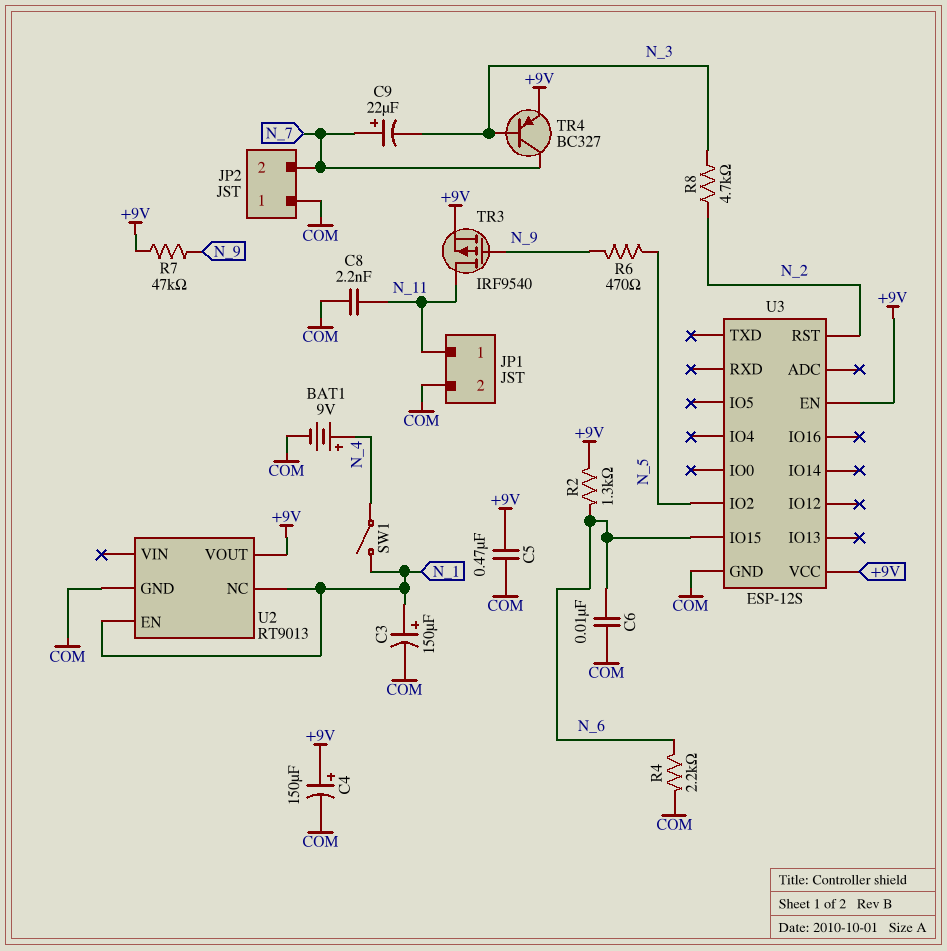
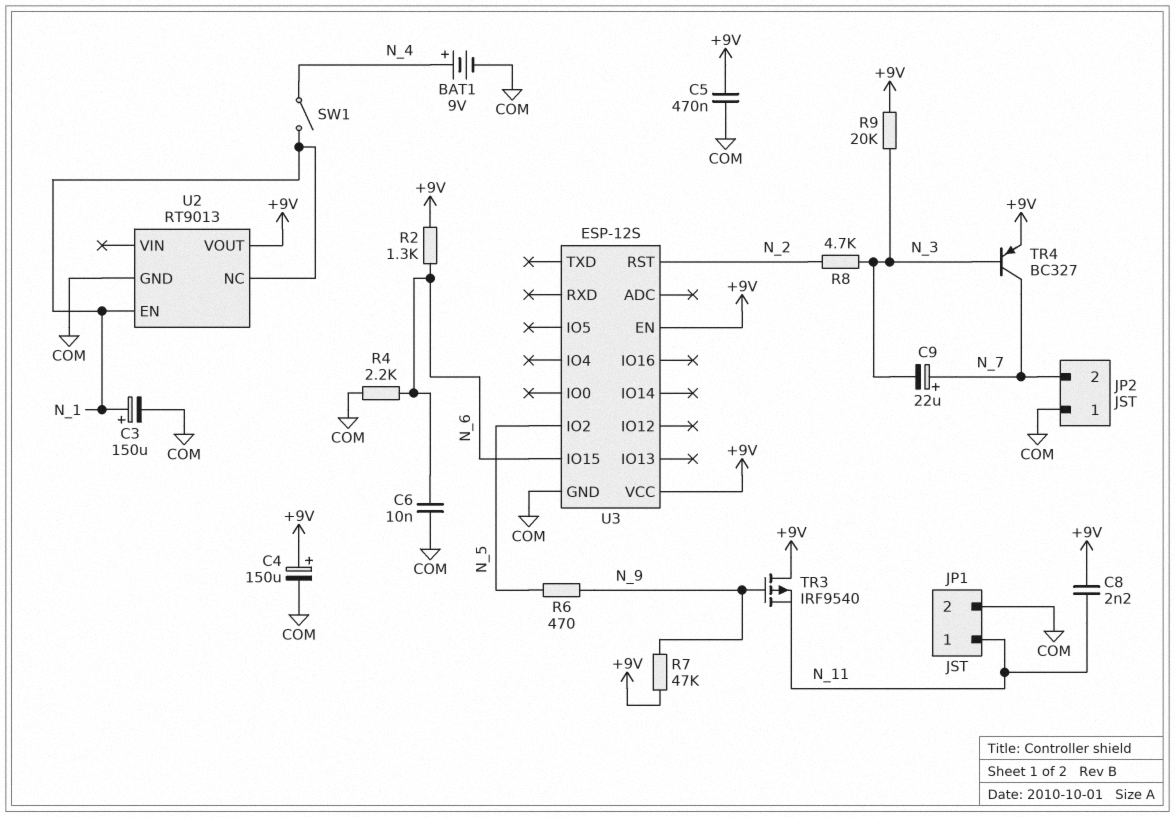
C8: 2.2nF (COM, N_11) -> 2.2nF (+9V, N_11)
R9: none -> 20k (+9V, N_3)
TR3: PMOS IRF9540 (G N_9, D N_11, S +9V) -> PMOS IRF9540 (G N_9, D +9V, S N_11)

